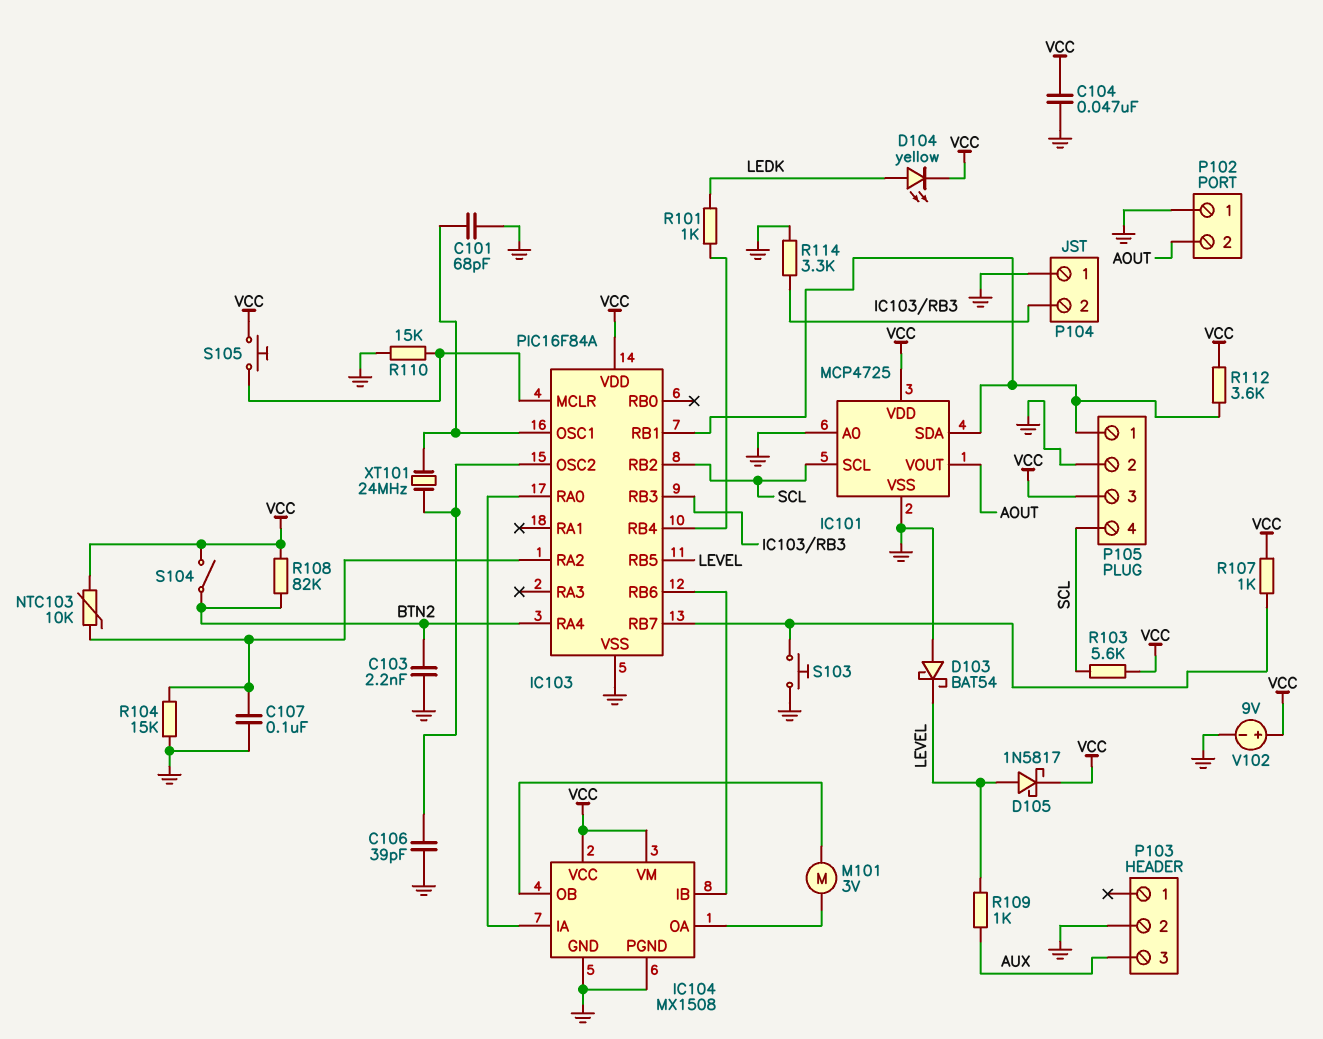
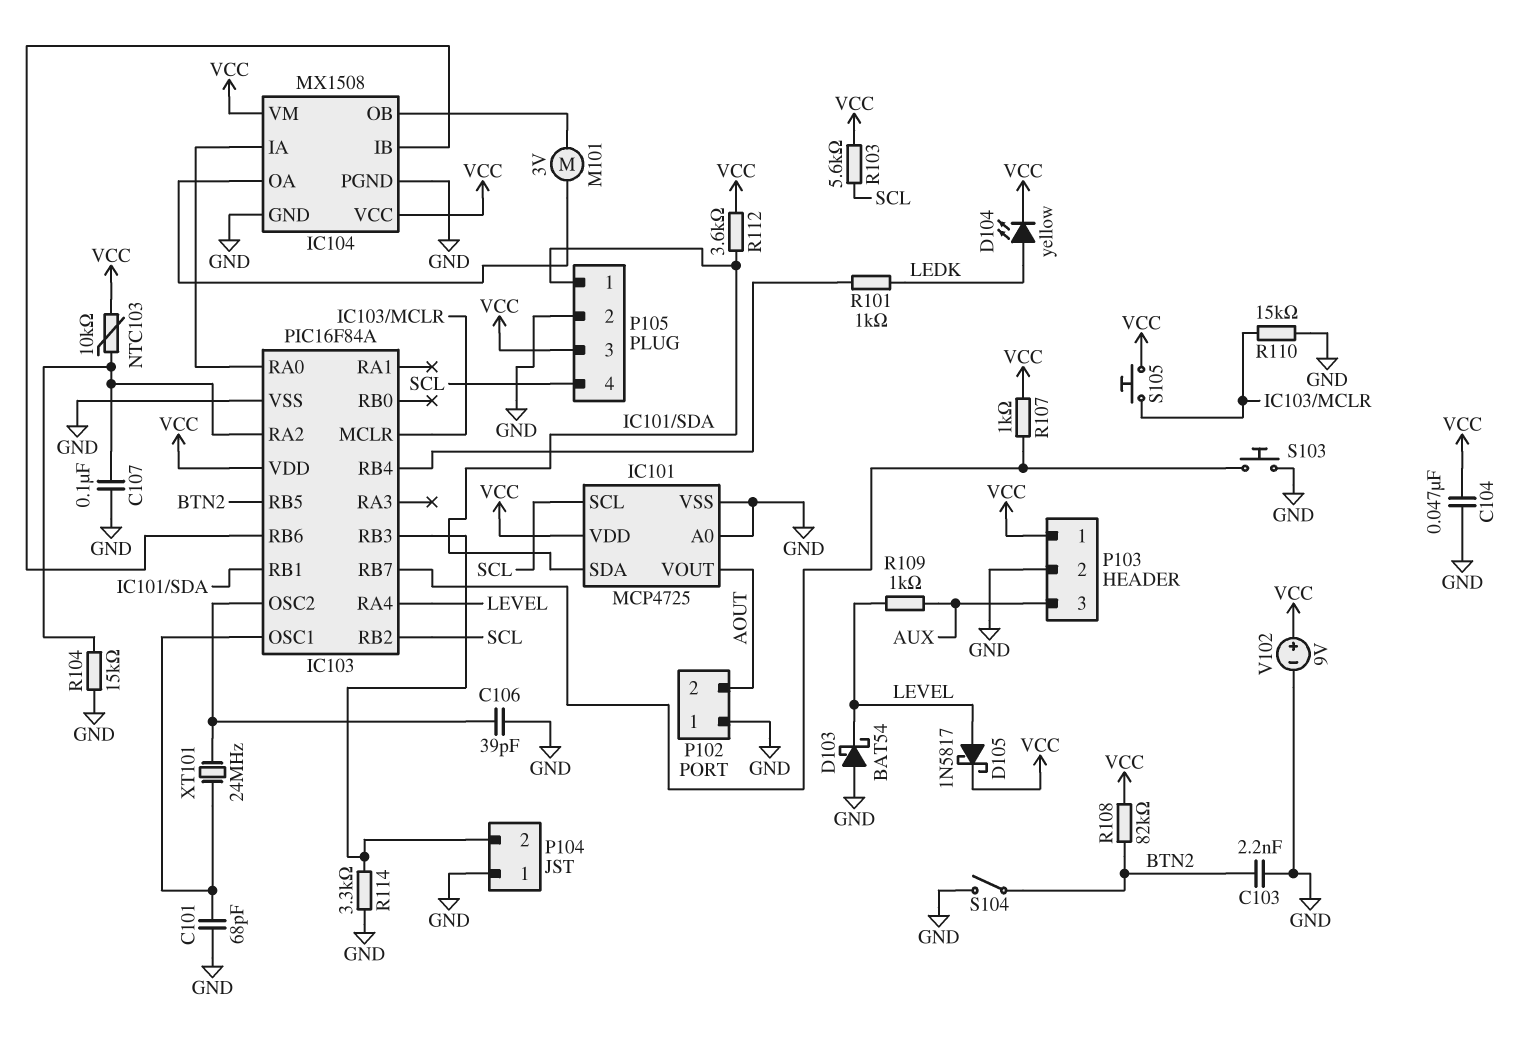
IC103 pin RA4: BTN2 -> LEVEL
IC103 pin RB5: LEVEL -> BTN2
P103 pin 1: none -> VCC
S104: switch (BTN2, VCC) -> switch (BTN2, GND)

